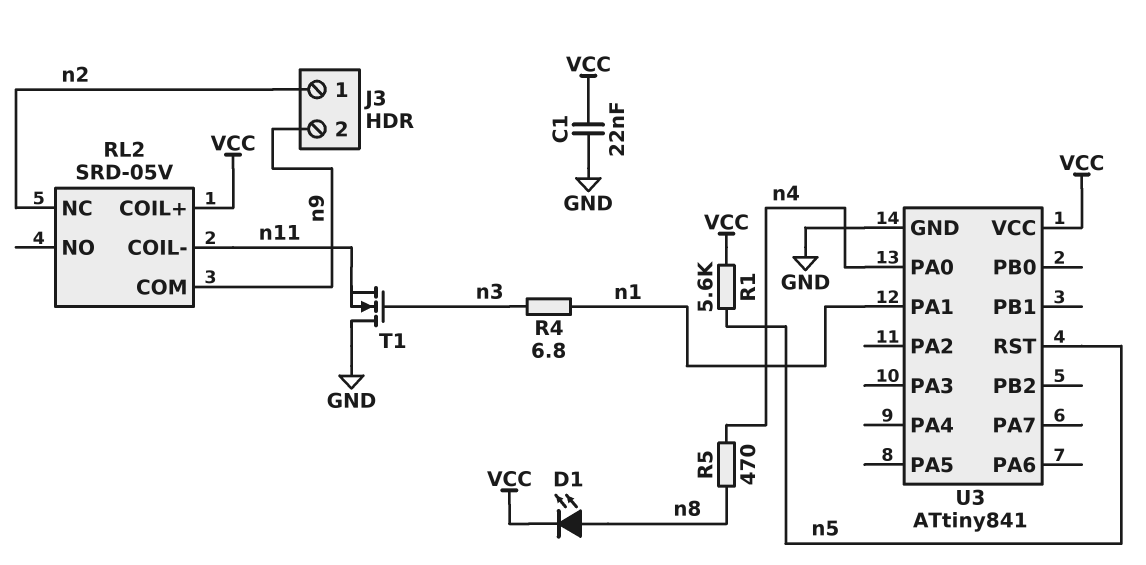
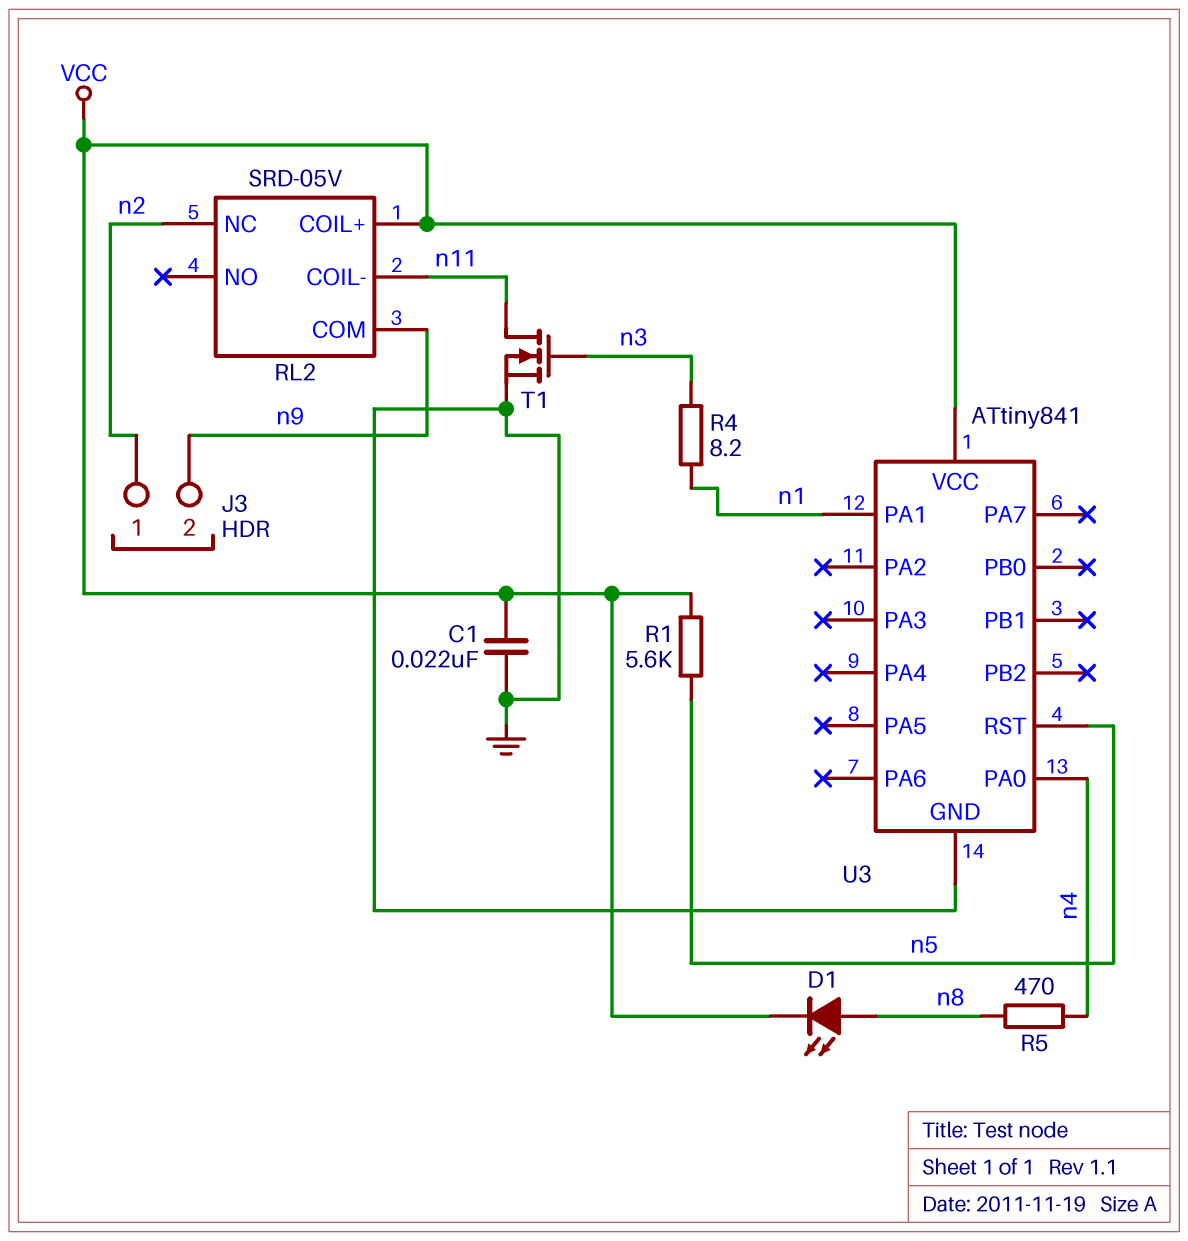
R4: 6.8 (n1, n3) -> 8.2 (n1, n3)
T1: NMOS (G n3, D GND, S n11) -> NMOS (G n3, D n11, S GND)

